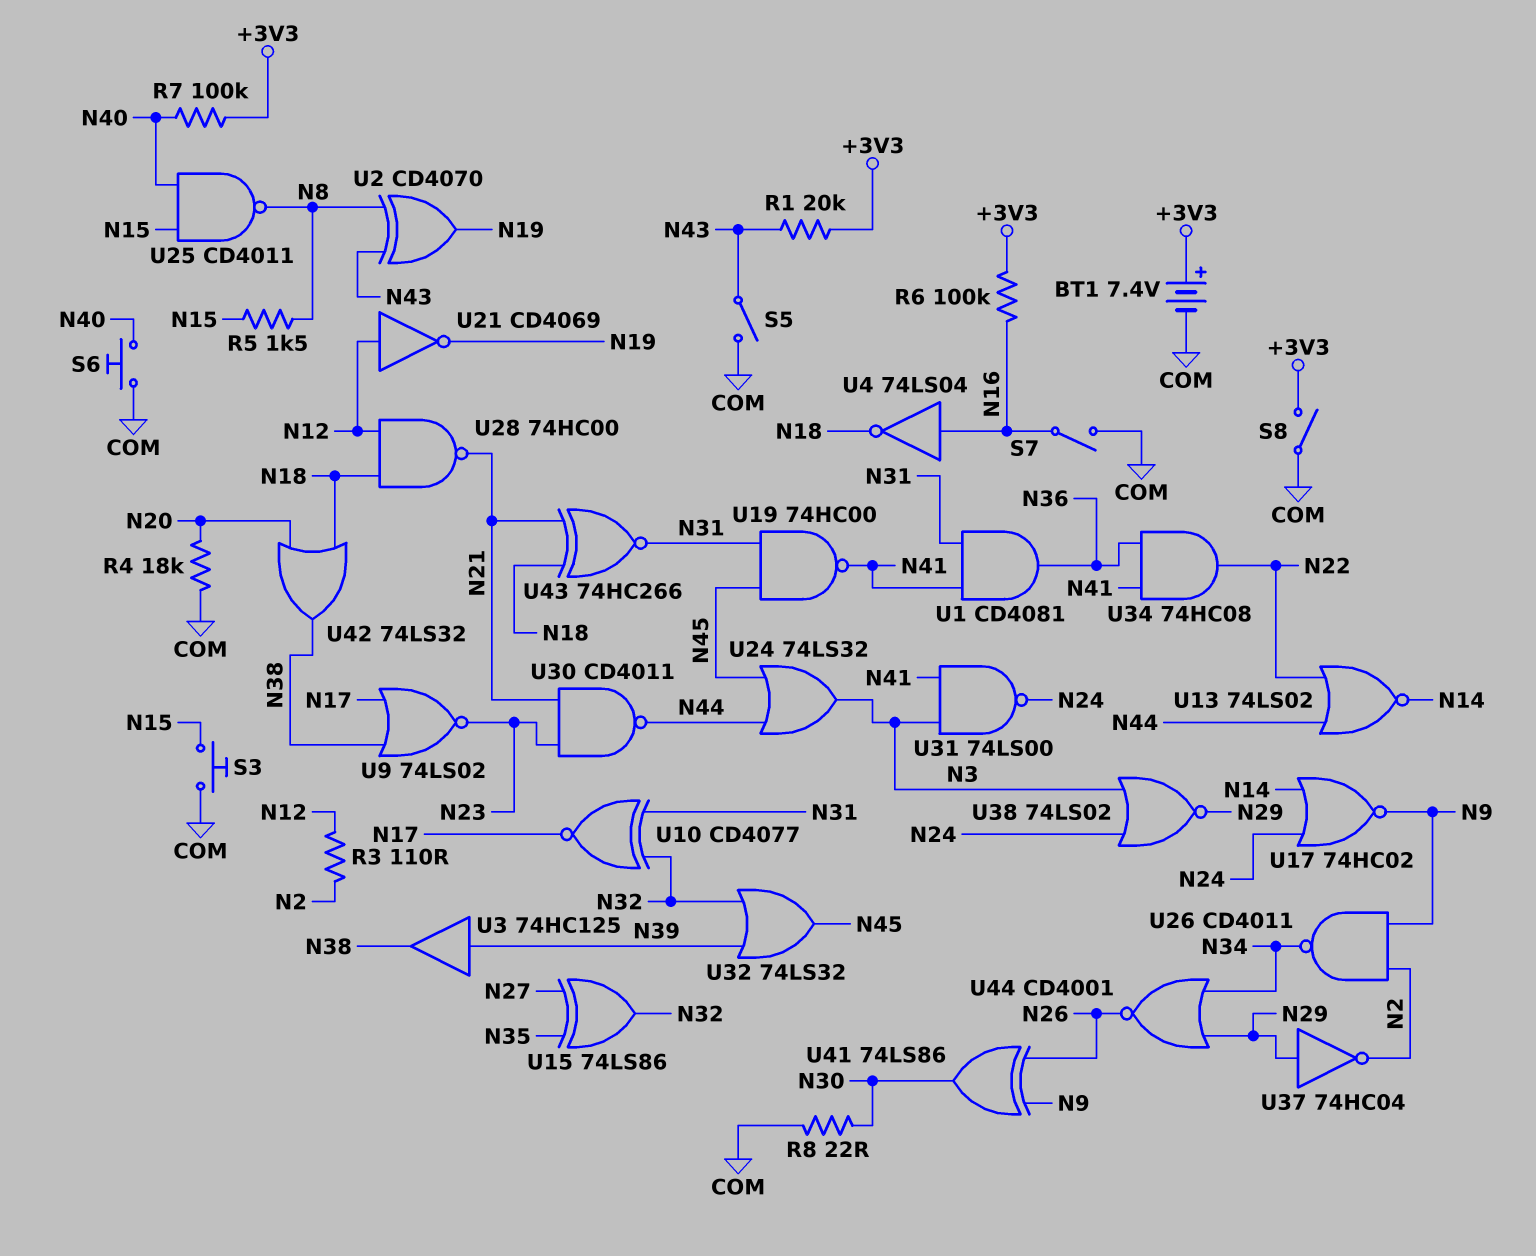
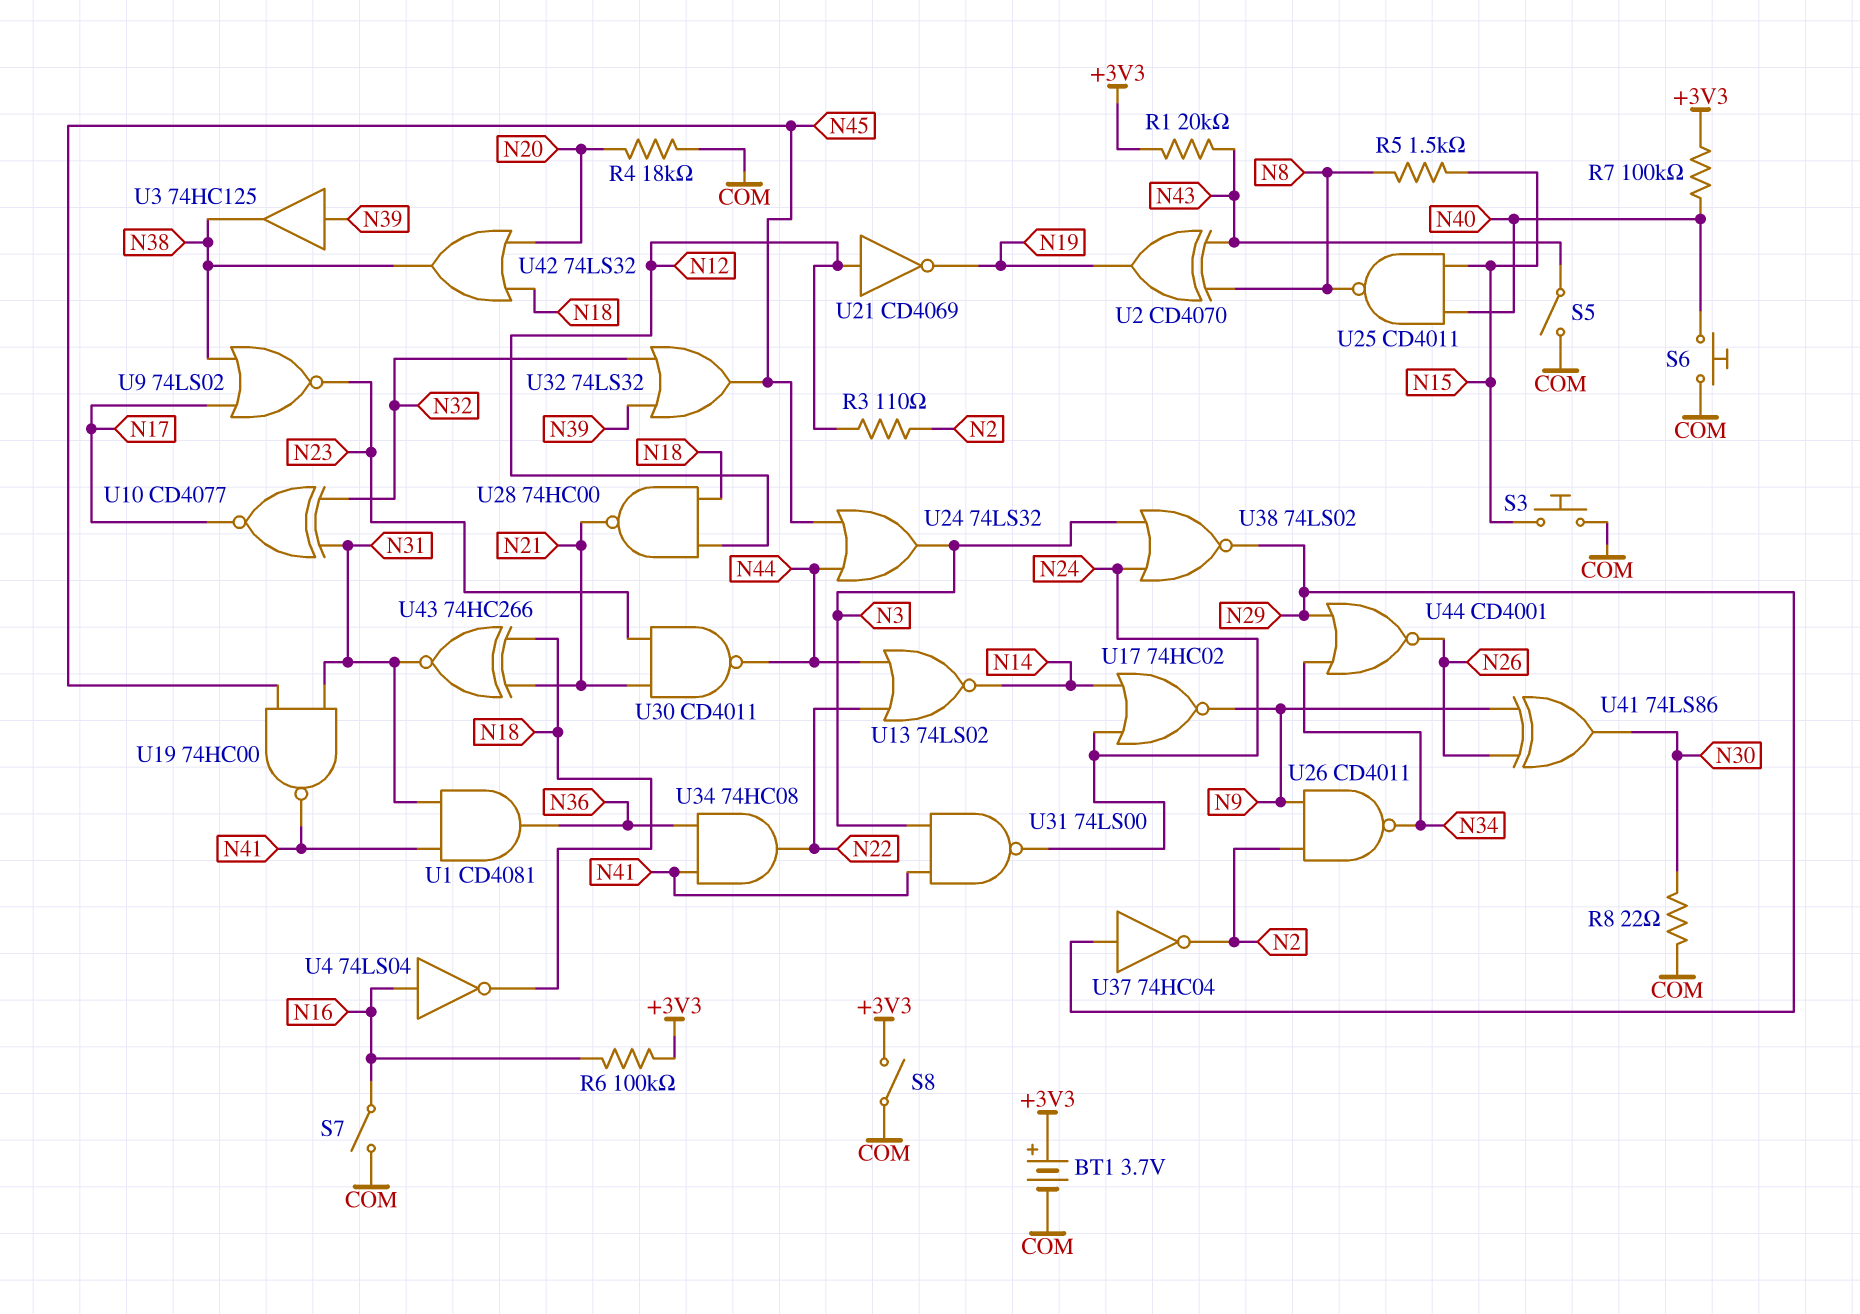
BT1: 7.4V (plus +3V3, minus COM) -> 3.7V (plus +3V3, minus COM)
U15: XOR 74LS86 (in N27, in N35, out N32) -> none

